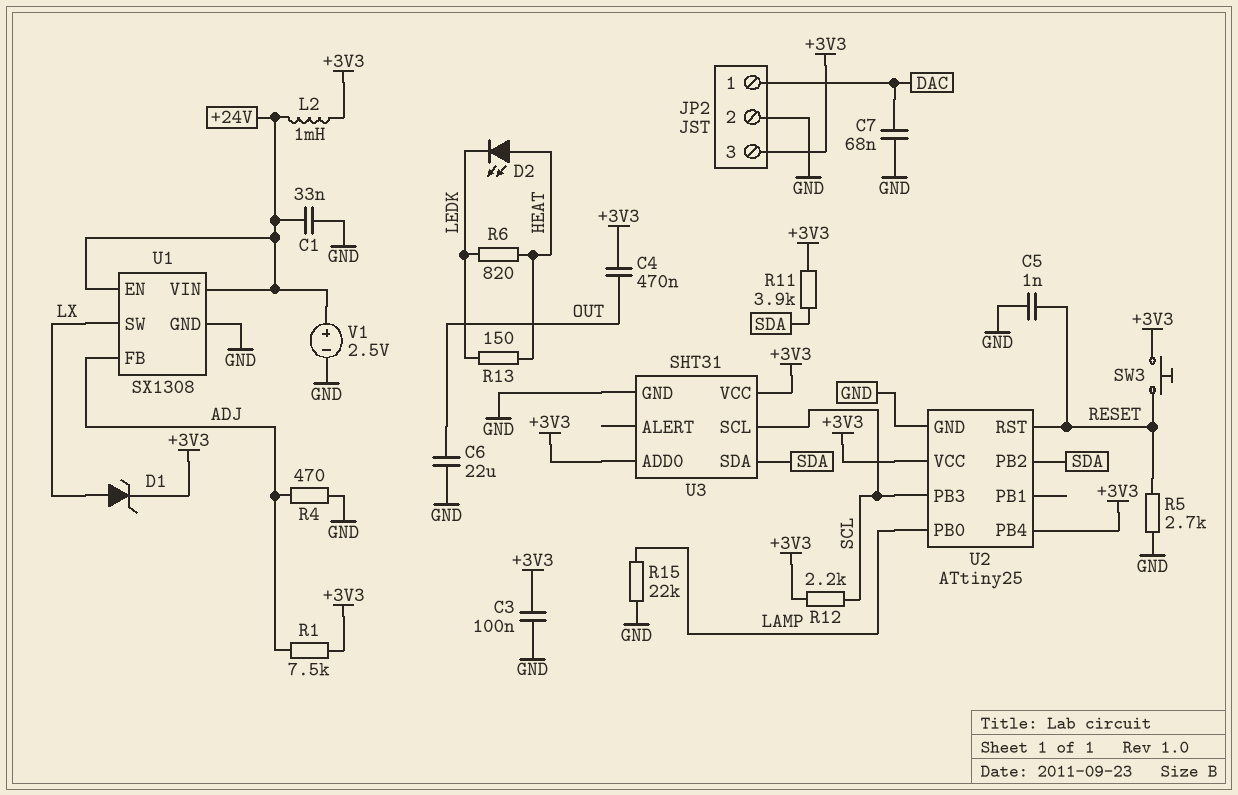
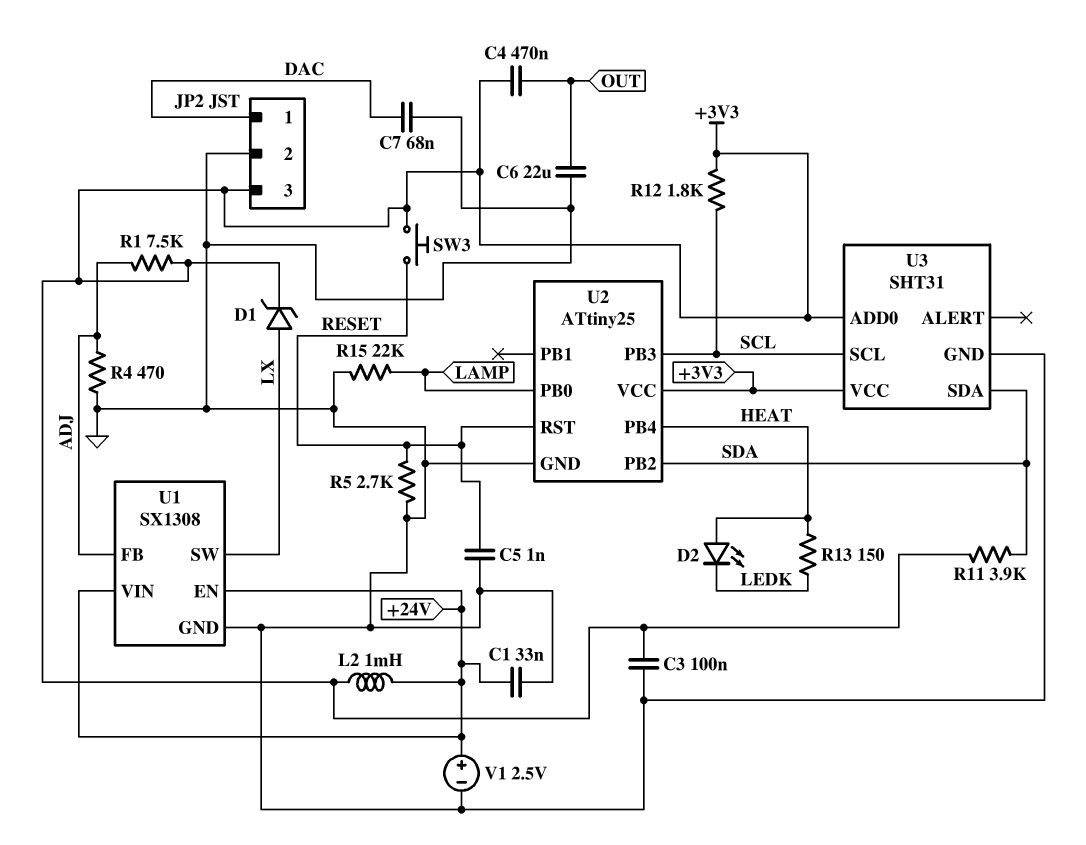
R6: 820 (HEAT, LEDK) -> none
R12: 2.2k (+3V3, SCL) -> 1.8k (+3V3, SCL)
U2 pin PB4: +3V3 -> HEAT

